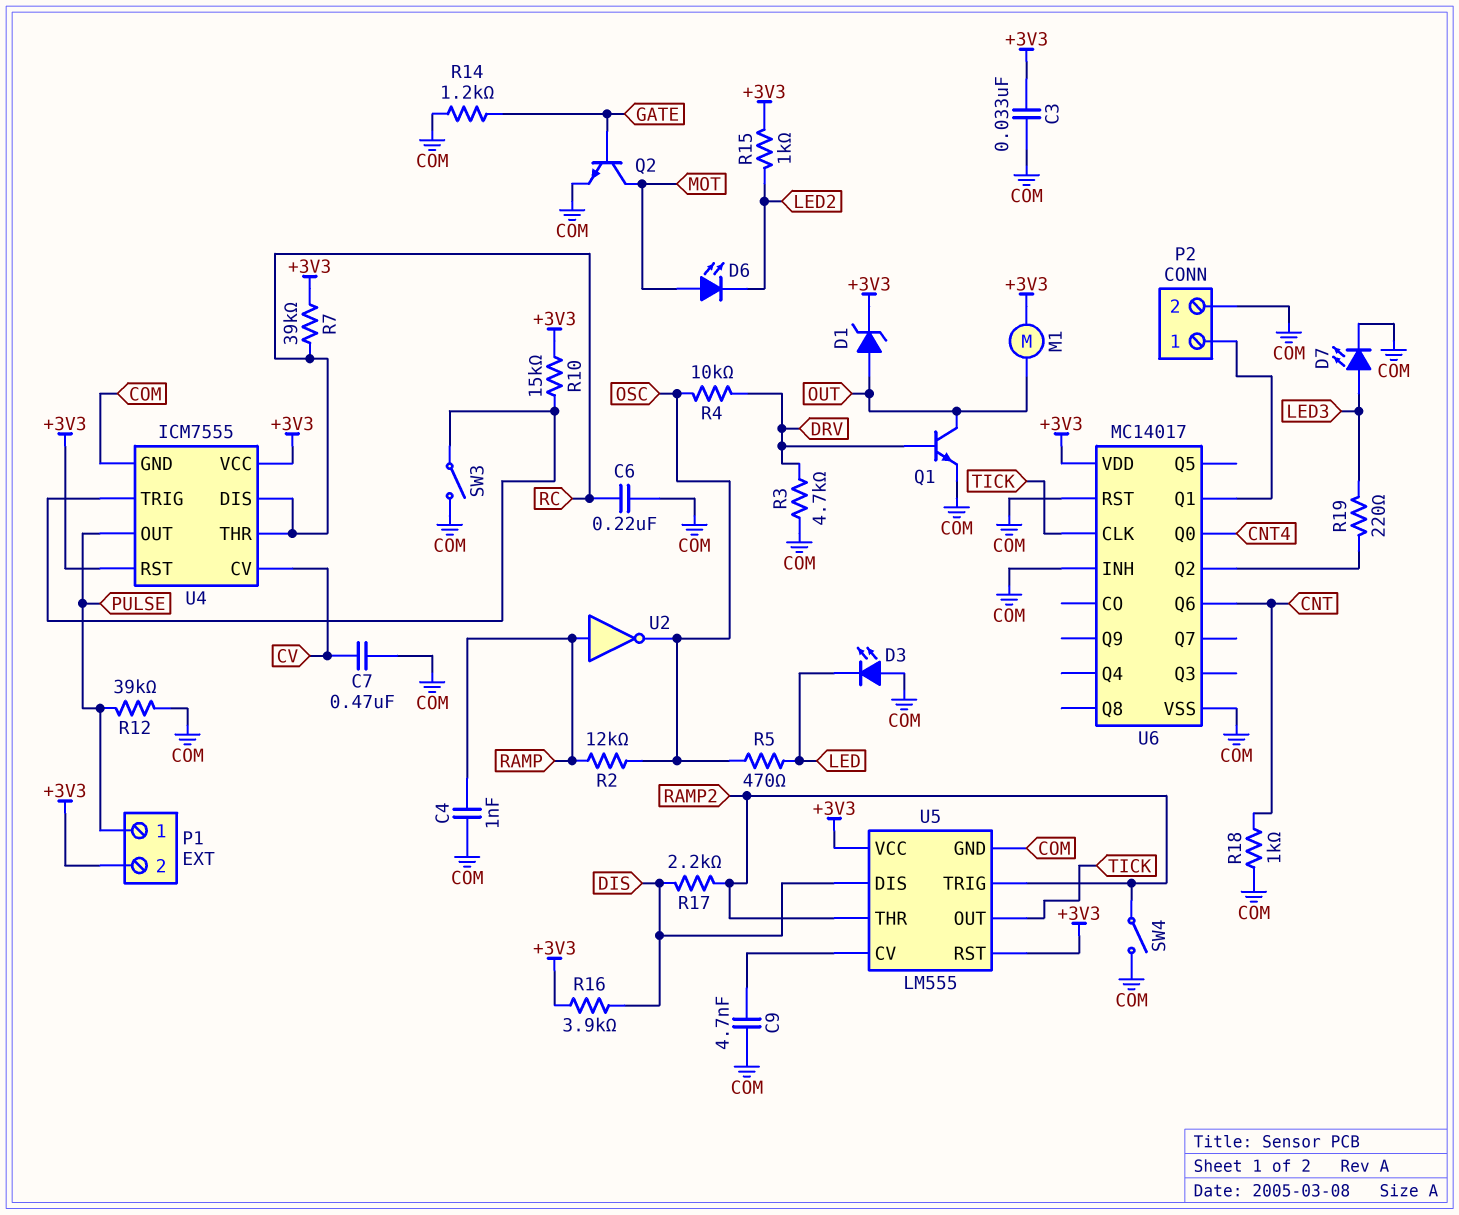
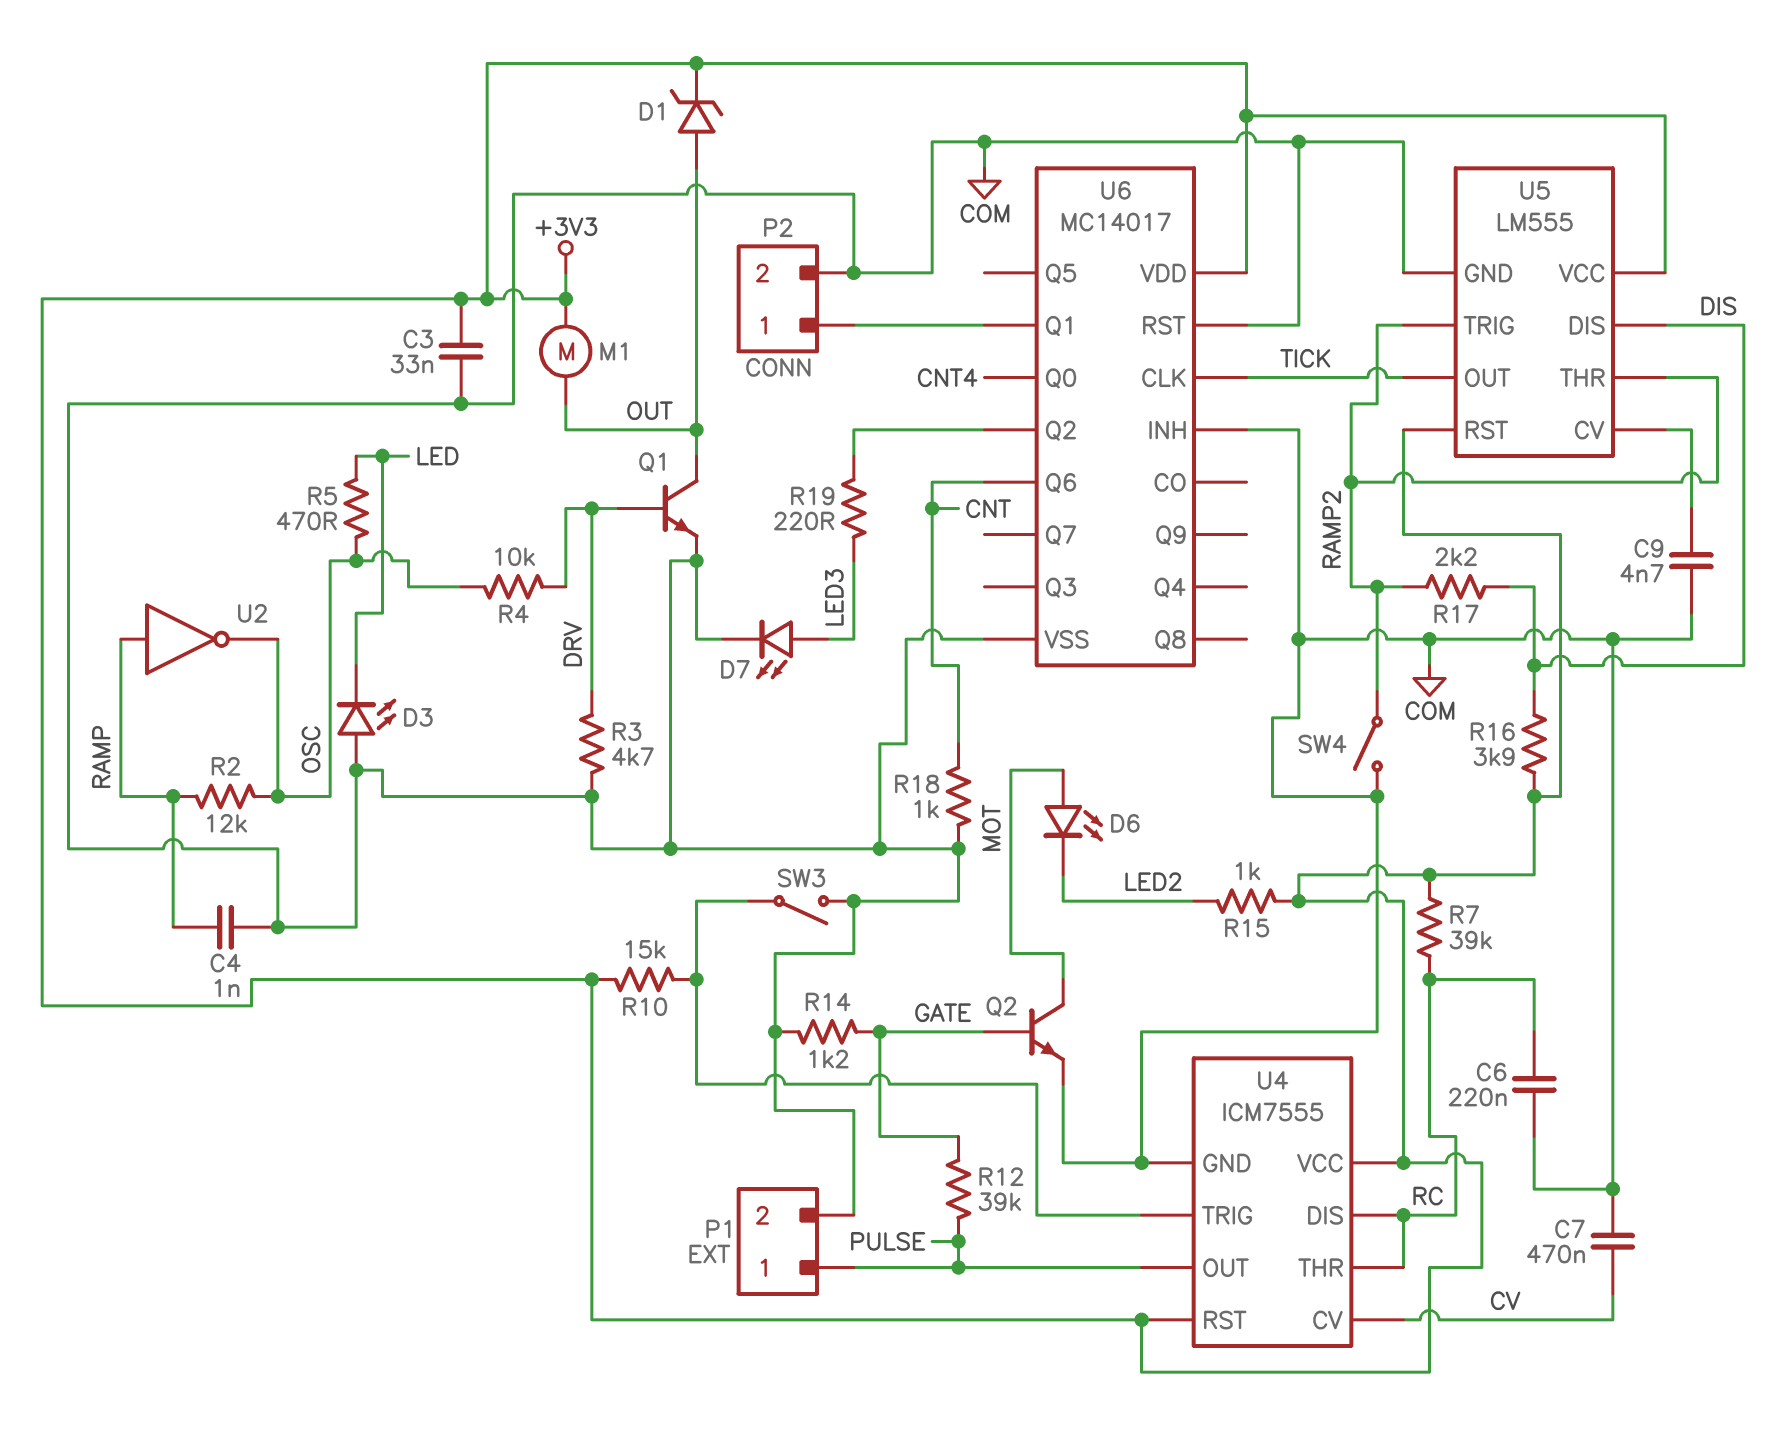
P1 pin 2: +3V3 -> COM
R12: 39k (COM, PULSE) -> 39k (GATE, PULSE)

